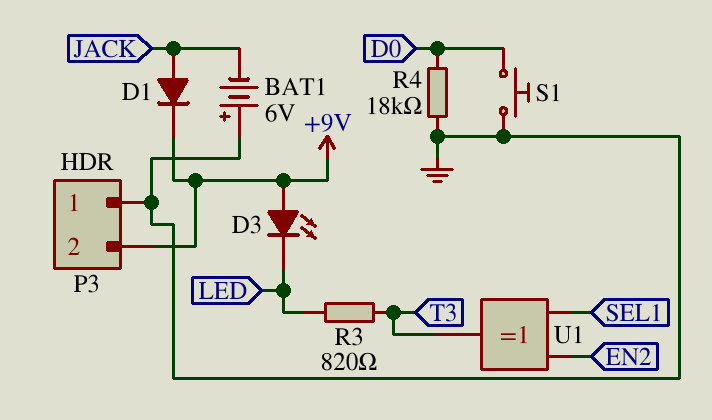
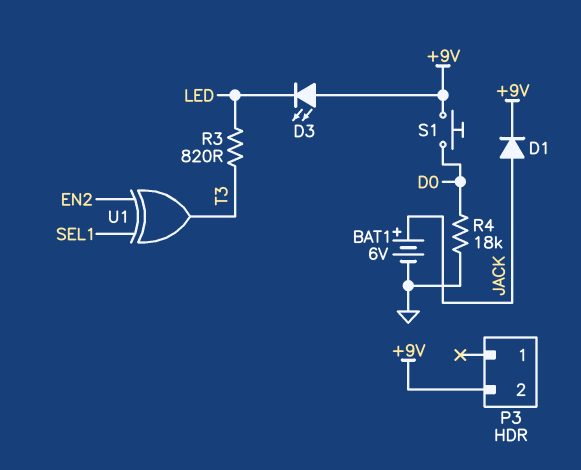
BAT1: 6V (plus GND, minus JACK) -> 6V (plus JACK, minus GND)
P3 pin 1: GND -> none
S1: button (D0, GND) -> button (+9V, D0)

